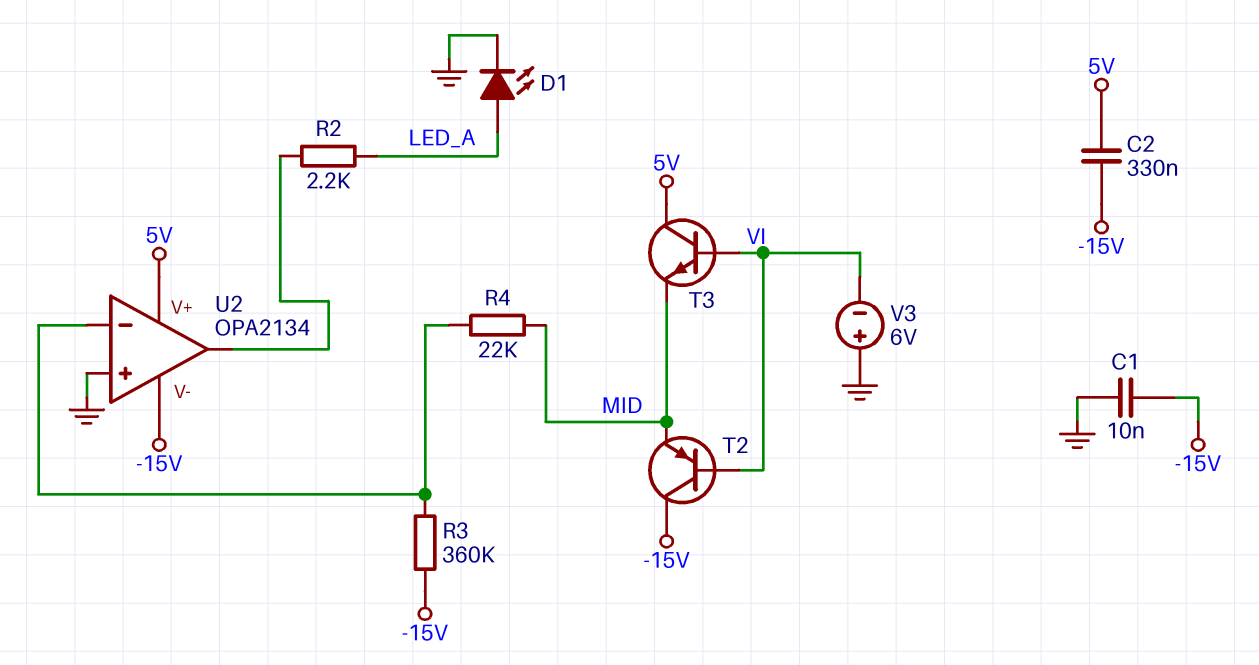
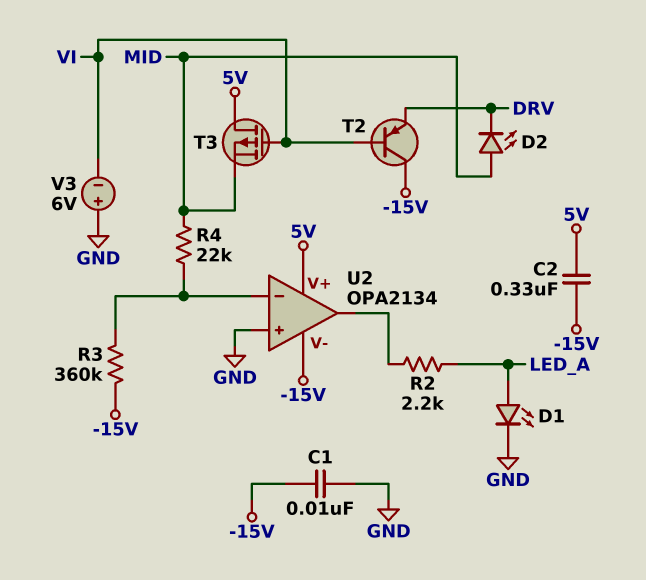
D2: none -> LED (A MID, K DRV)
T2: PNP (B VI, C -15V, E MID) -> PNP (B VI, C -15V, E DRV)
T3: NPN (B VI, C 5V, E MID) -> PMOS (G VI, D 5V, S MID)

